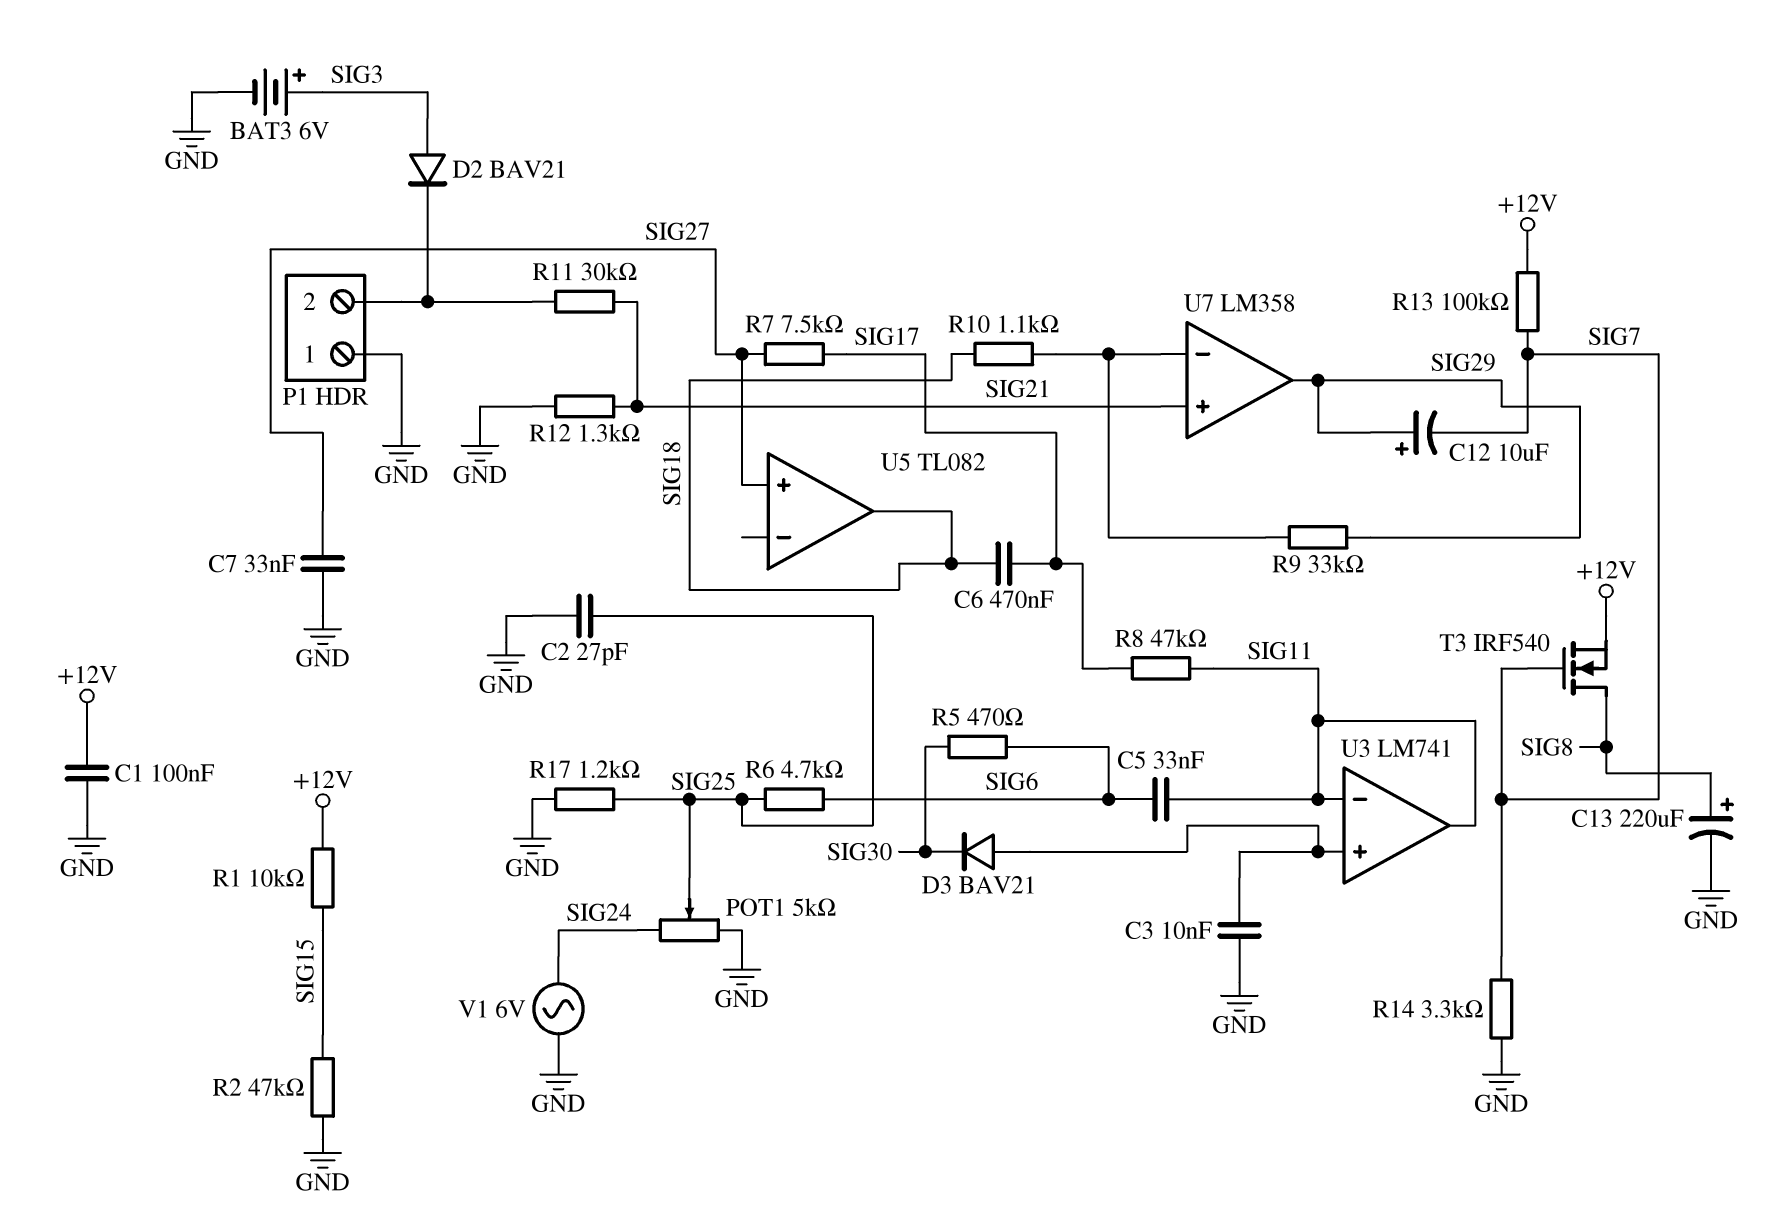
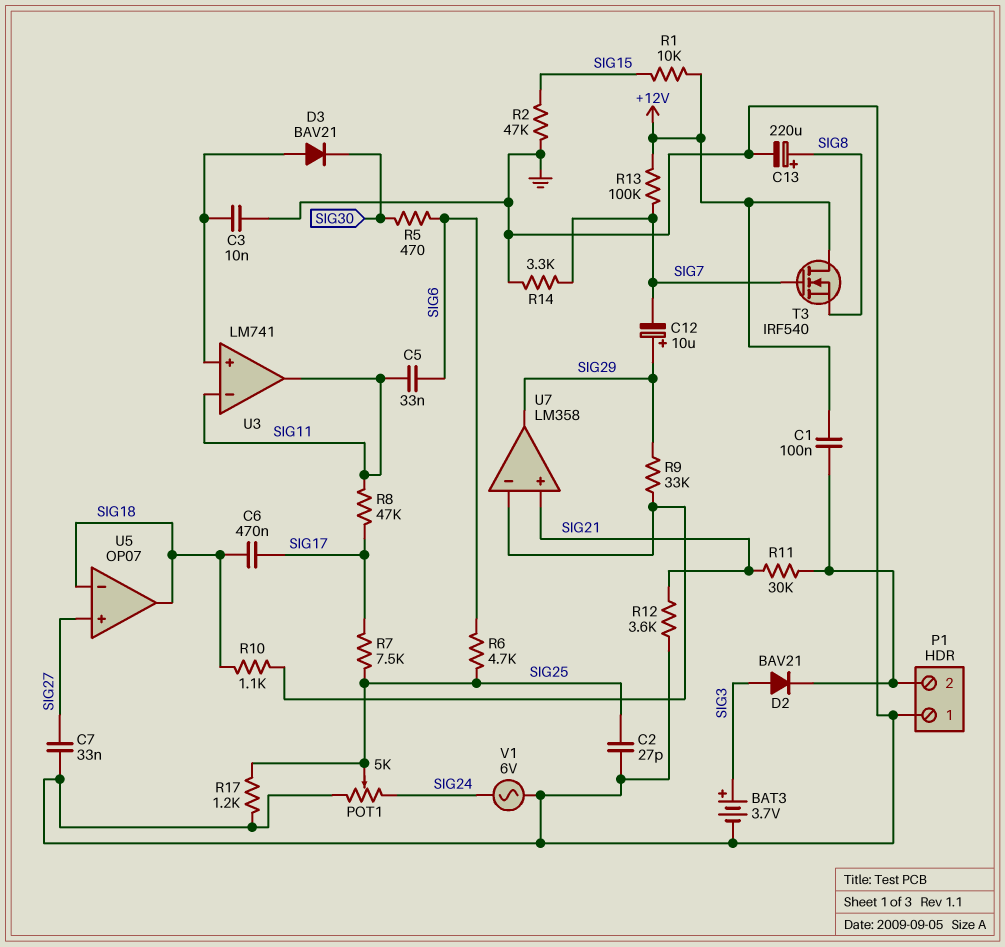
BAT3: 6V (plus SIG3, minus GND) -> 3.7V (plus SIG3, minus GND)
C1: 100nF (+12V, GND) -> 100nF (+12V, P1/2)
R7: 7.5k (SIG17, SIG27) -> 7.5k (SIG17, SIG25)
R12: 1.3k (GND, SIG21) -> 3.6k (GND, SIG21)
T3: NMOS IRF540 (G SIG7, D SIG8, S +12V) -> NMOS IRF540 (G SIG7, D +12V, S SIG8)
U5: TL082 -> OP07
U5 pin in-: none -> SIG18

